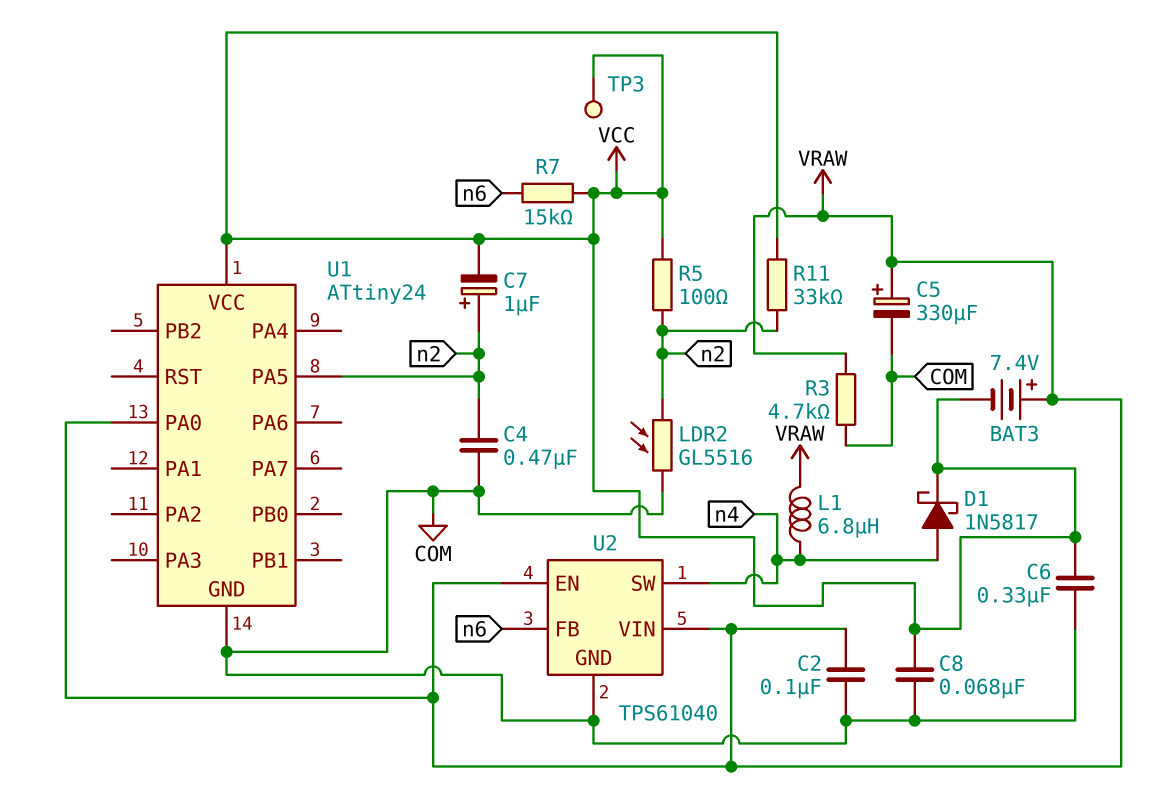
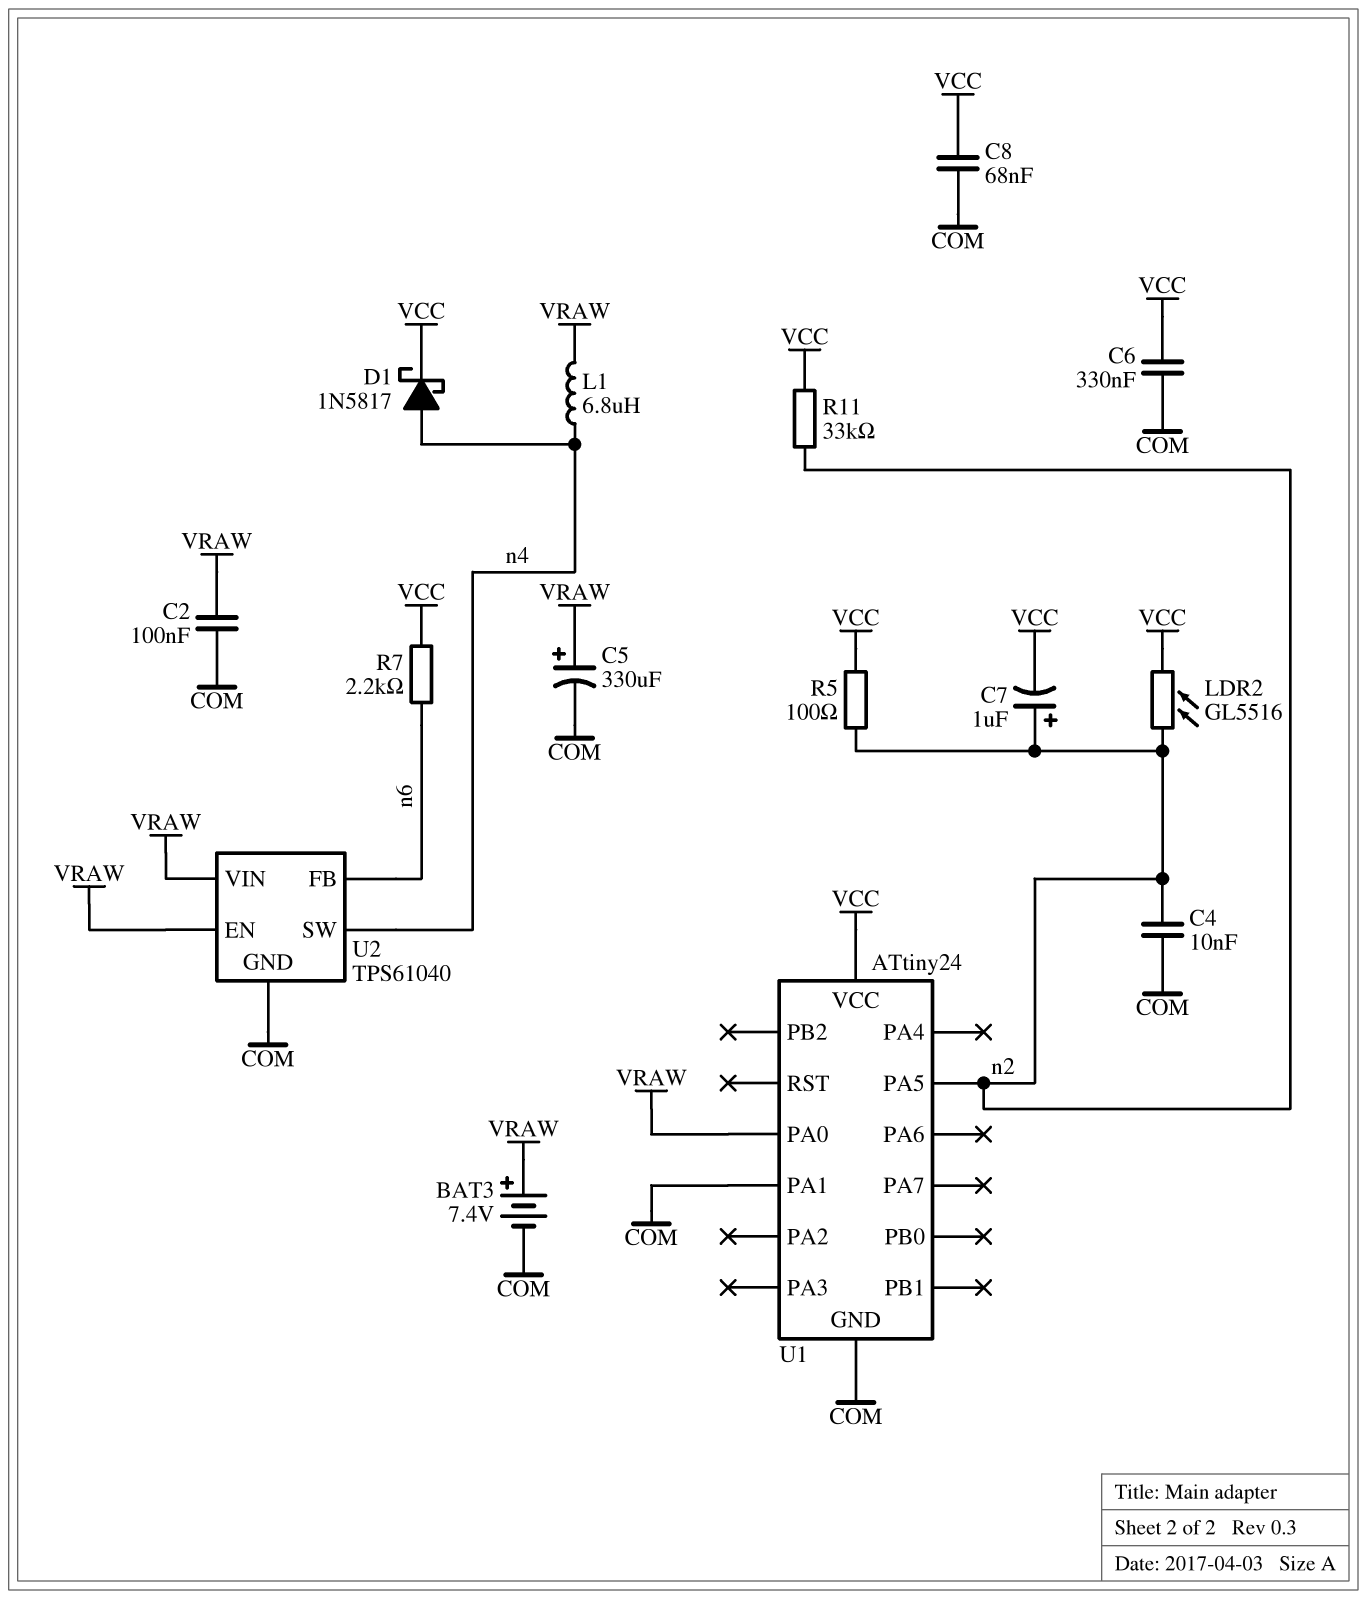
BAT3: 7.4V (plus VRAW, minus VCC) -> 7.4V (plus VRAW, minus COM)
C4: 470nF (COM, n2) -> 10nF (COM, n2)
LDR2: GL5516 (COM, n2) -> GL5516 (VCC, n2)
R3: 4.7k (COM, VRAW) -> none
R7: 15k (VCC, n6) -> 2.2k (VCC, n6)
TP3: test point (VCC) -> none
U1 pin PA1: none -> COM

